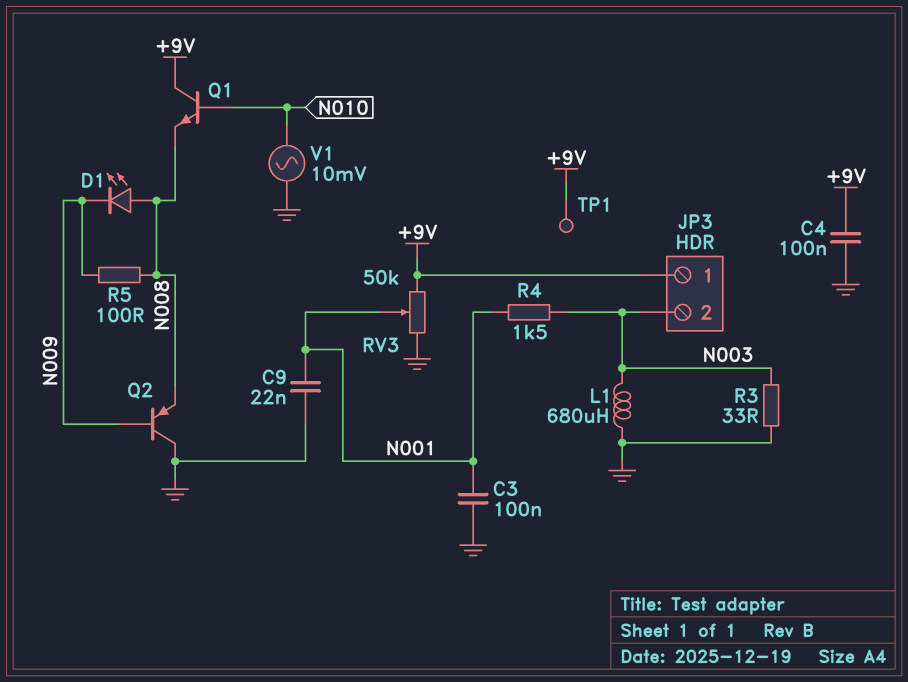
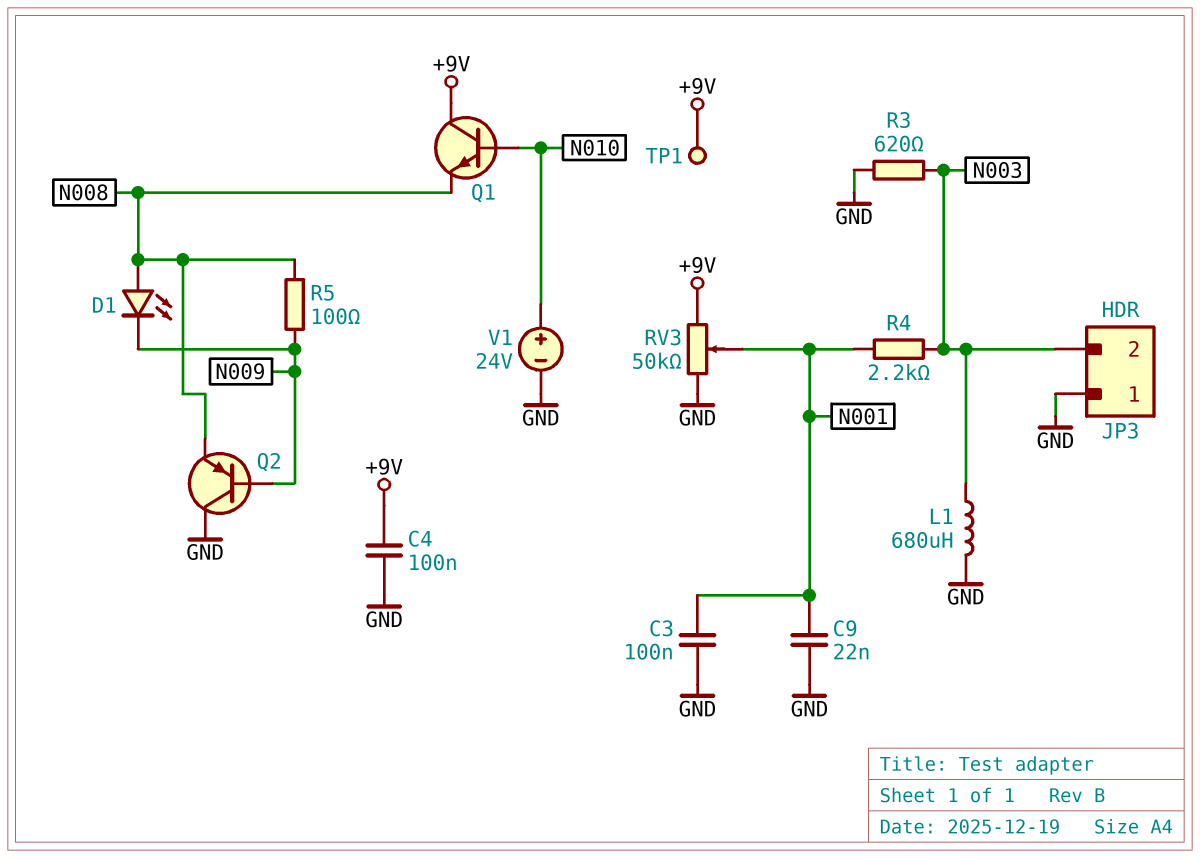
JP3 pin 1: +9V -> GND
R3: 33 (GND, N003) -> 620 (GND, N003)
R4: 1.5k (N001, N003) -> 2.2k (N001, N003)
V1: AC 10mV (GND, N010) -> 24V (plus N010, minus GND)

